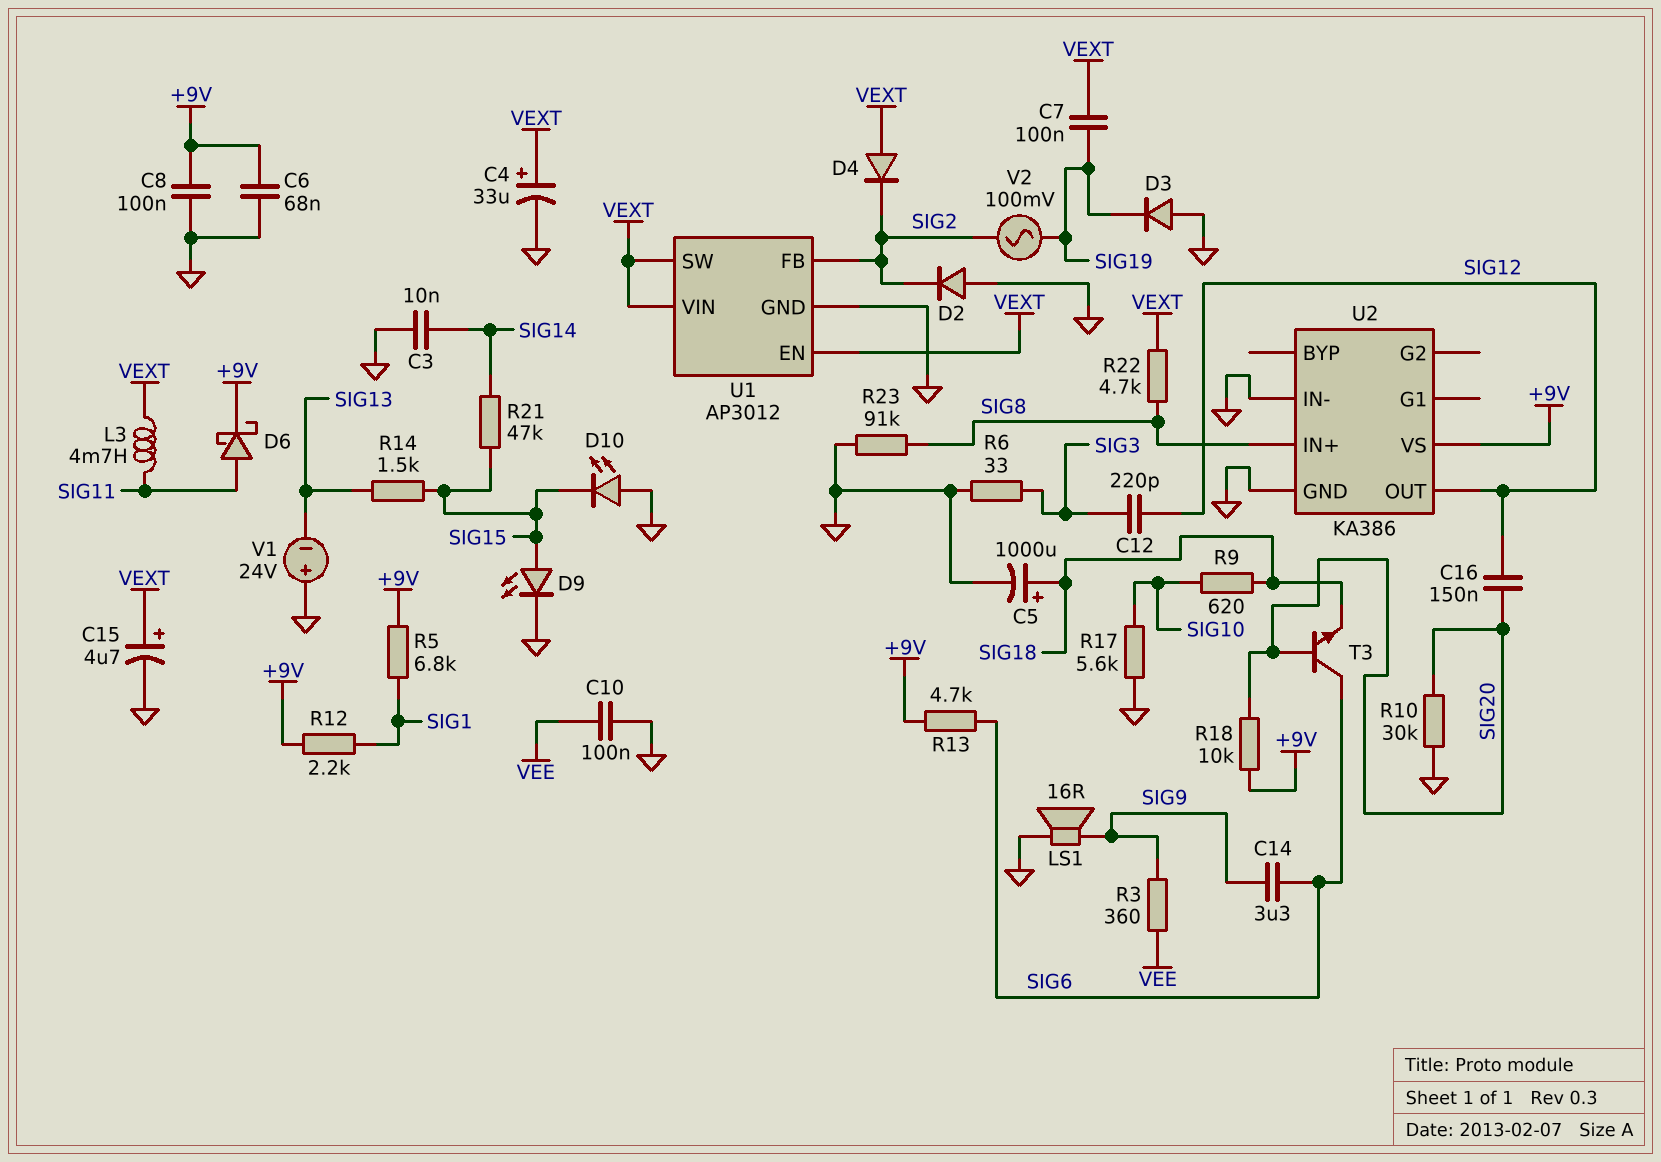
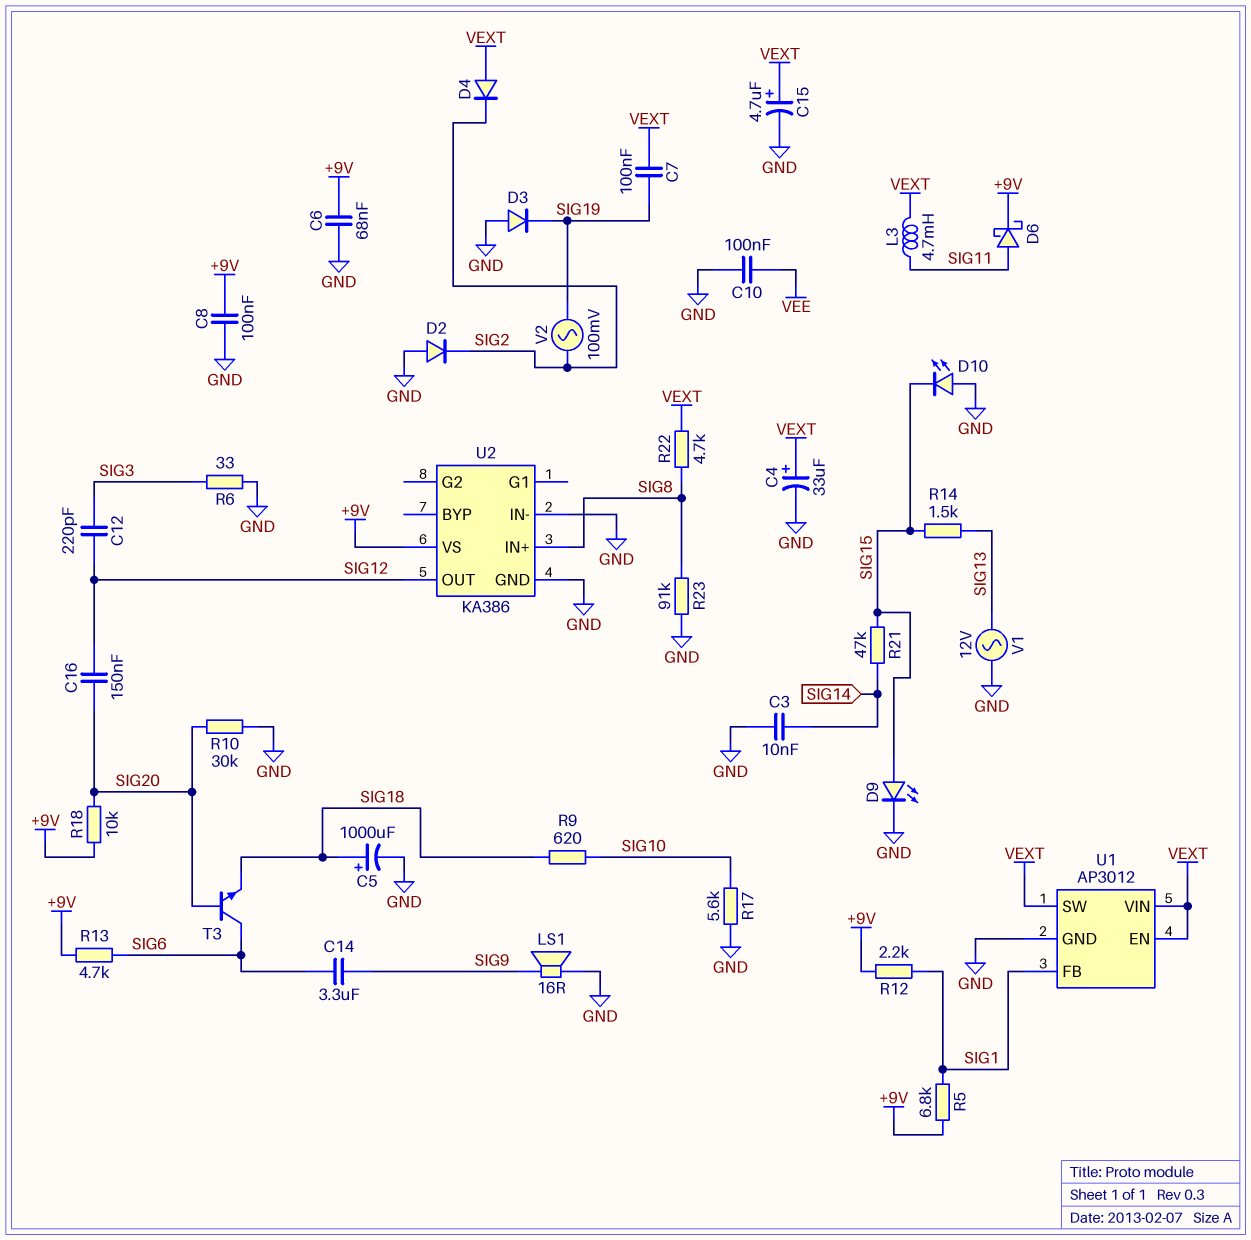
R3: 360 (SIG9, VEE) -> none
U1 pin FB: SIG2 -> SIG1
V1: 24V (plus GND, minus SIG13) -> AC 12V (GND, SIG13)

